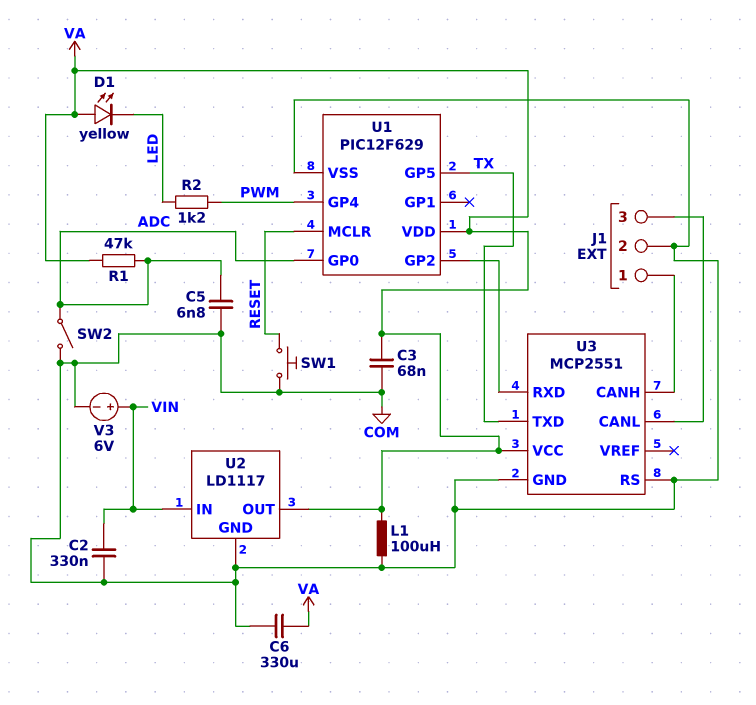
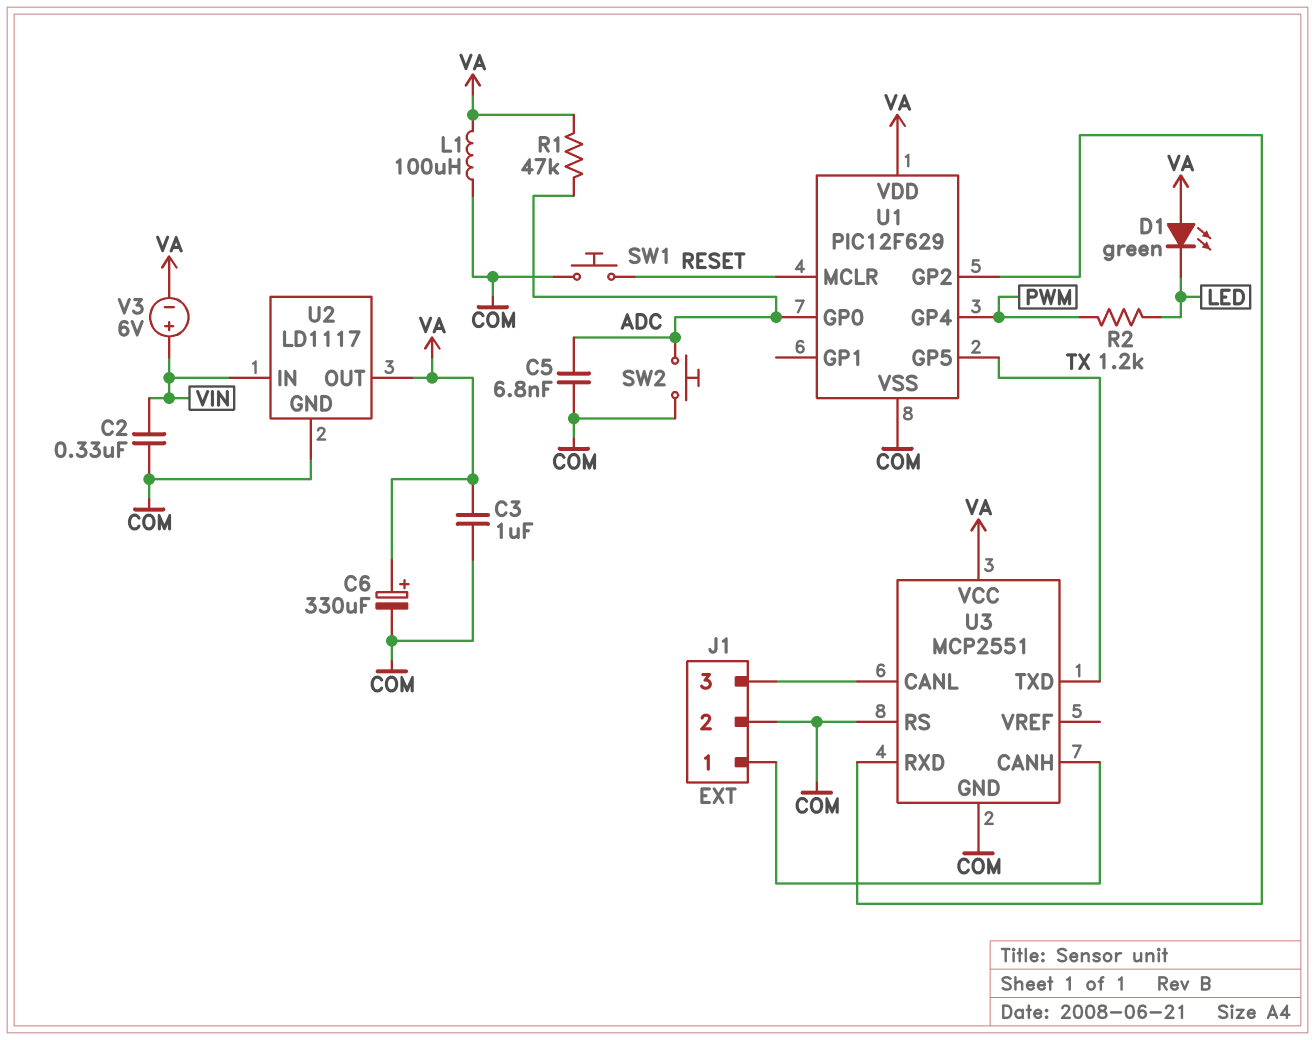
C3: 68nF (COM, VA) -> 1uF (COM, VA)
C6: 330uF (COM, VA) -> 330uF (plus VA, minus COM)
D1: LED yellow (A VA, K LED) -> LED green (A VA, K LED)
SW2: switch (ADC, COM) -> button (ADC, COM)
V3: 6V (plus VIN, minus COM) -> 6V (plus VIN, minus VA)

